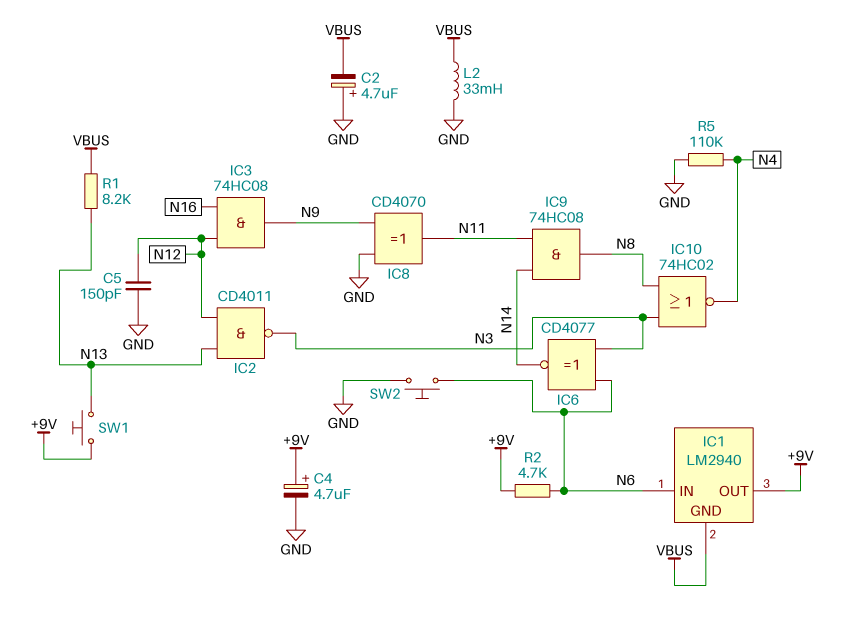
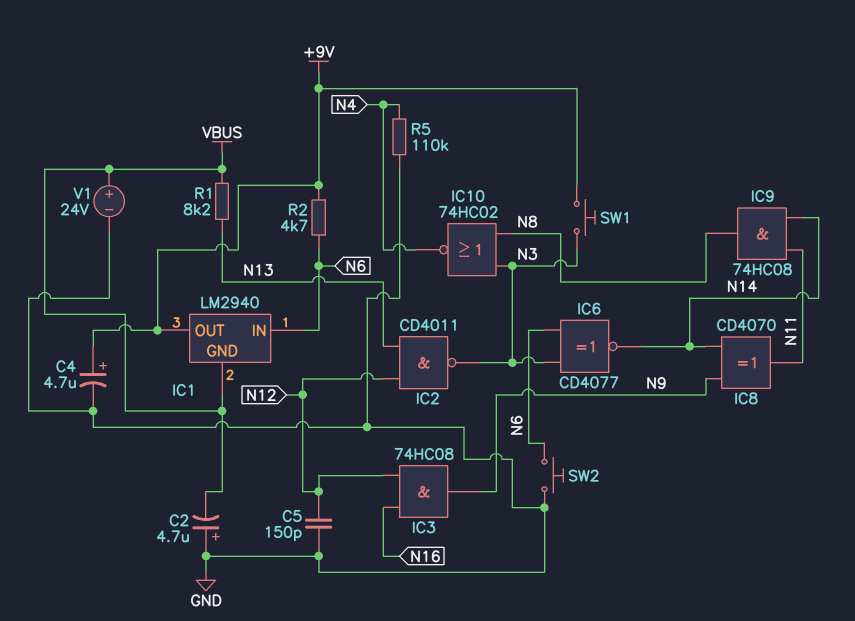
IC8: XOR CD4070 (in GND, in N9, out N11) -> XOR CD4070 (in N9, in N14, out N11)
L2: 33mH (GND, VBUS) -> none
SW1: button (+9V, N13) -> button (+9V, N3)
V1: none -> 24V (plus VBUS, minus GND)

